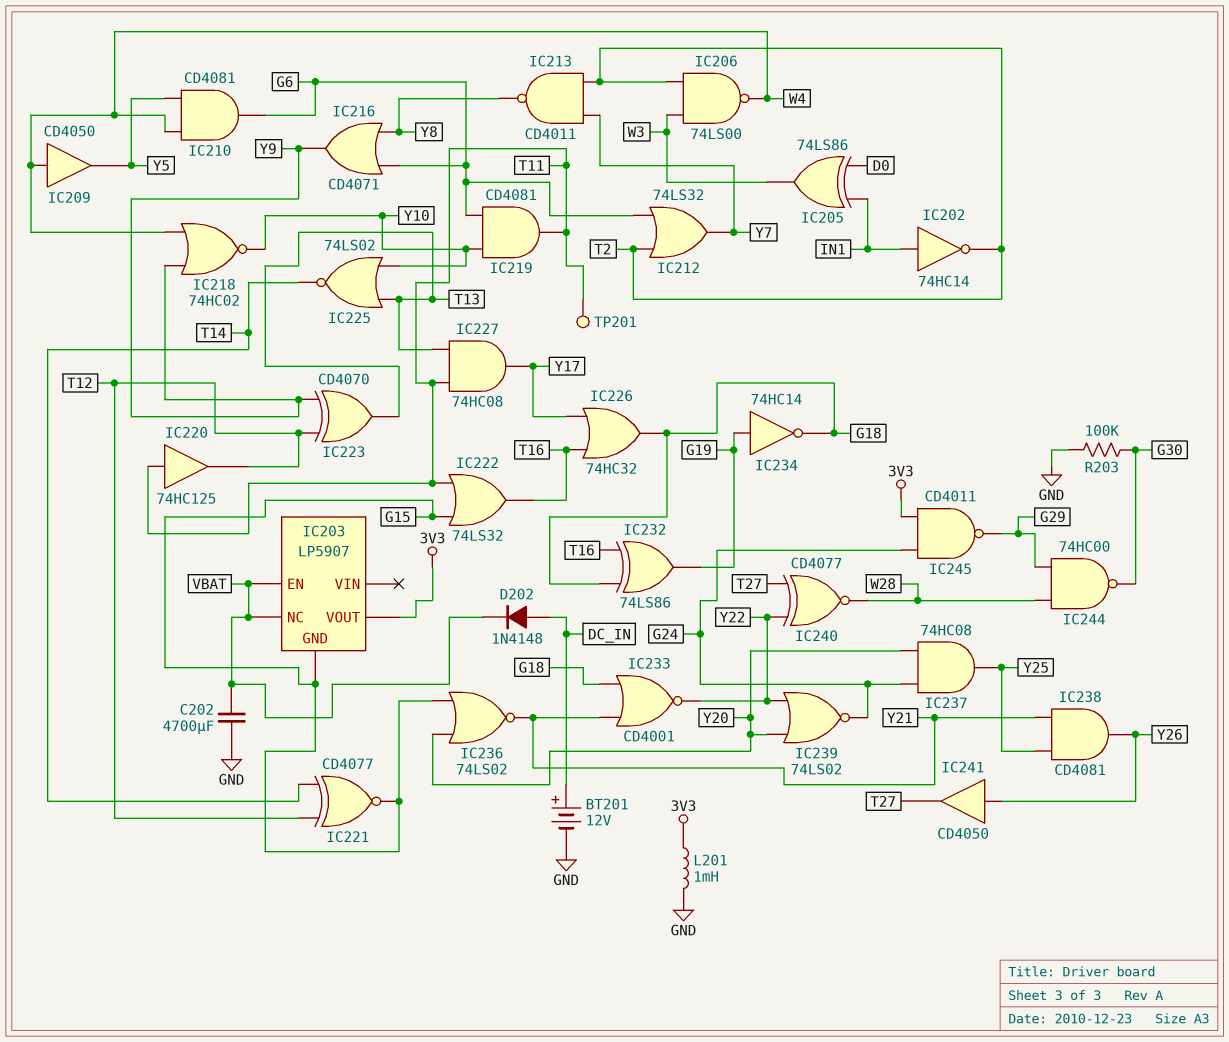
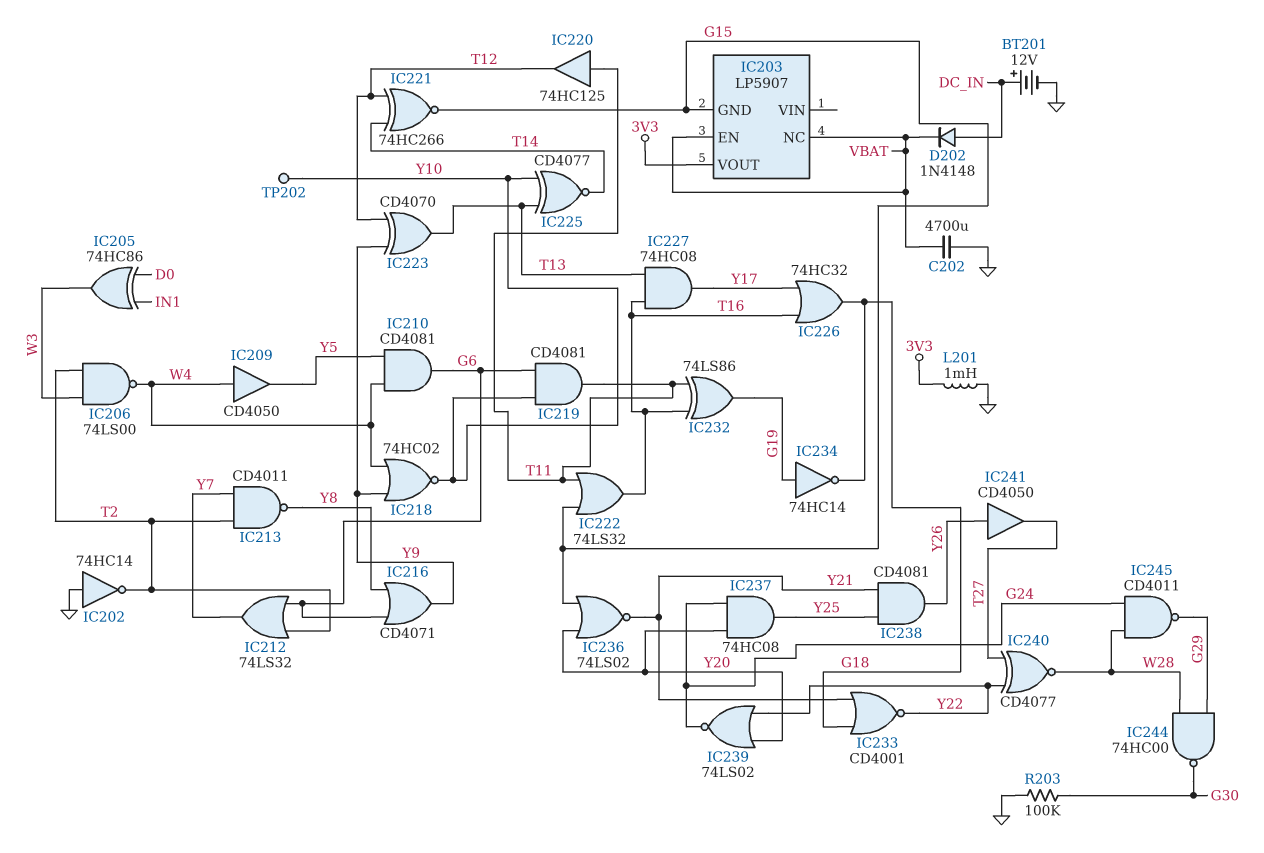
IC202: NOT 74HC14 (in IN1, out T2) -> NOT 74HC14 (in GND, out T2)
IC205: XOR 74LS86 (in D0, in IN1, out W3) -> XOR 74HC86 (in D0, in IN1, out W3)
IC221: XNOR CD4077 (in T12, in T14, out G15) -> XNOR 74HC266 (in T12, in T14, out G15)
IC225: NOR 74LS02 (in T13, in Y10, out T14) -> XNOR CD4077 (in T13, in Y10, out T14)
IC227: AND 74HC08 (in T11, in T13, out Y17) -> AND 74HC08 (in T13, in T16, out Y17)
IC232: XOR 74LS86 (in G18, in T16, out G19) -> XOR 74LS86 (in T11, in T16, out G19)
IC245: NAND CD4011 (in 3V3, in G24, out G29) -> NAND CD4011 (in G24, in W28, out G29)
TP201: test point (T11) -> none
TP202: none -> test point (Y10)

